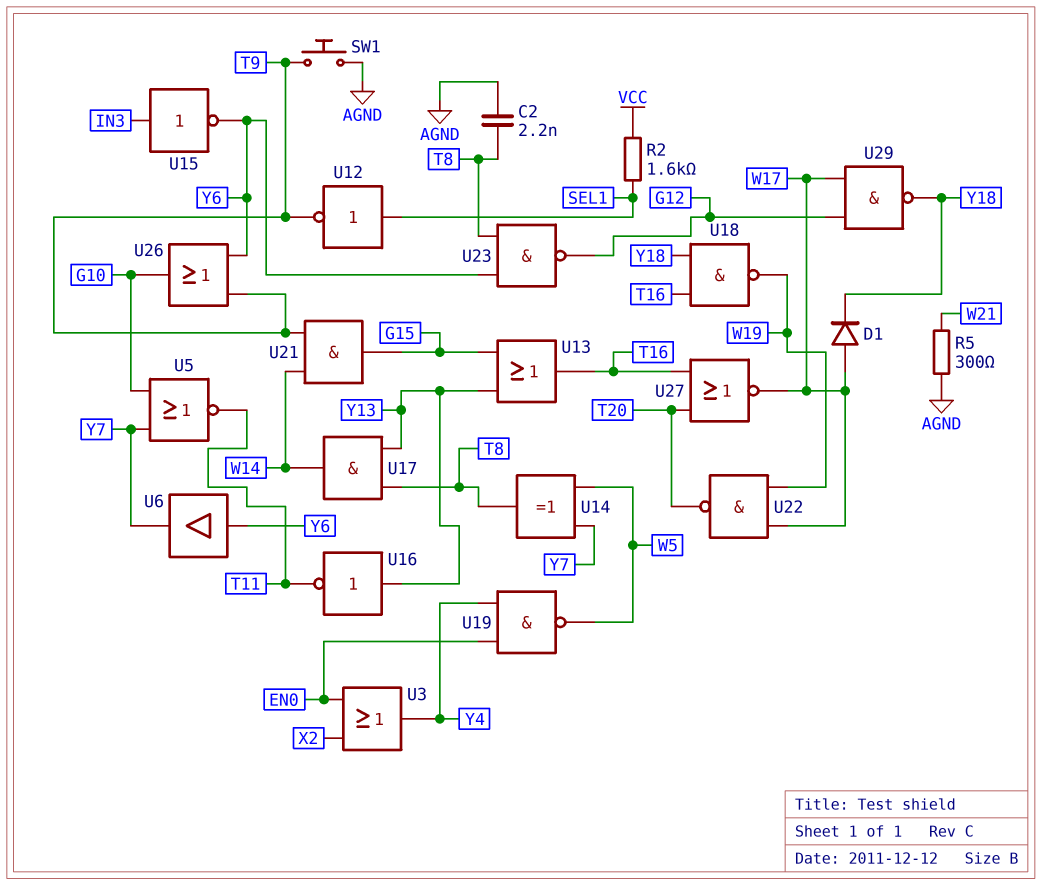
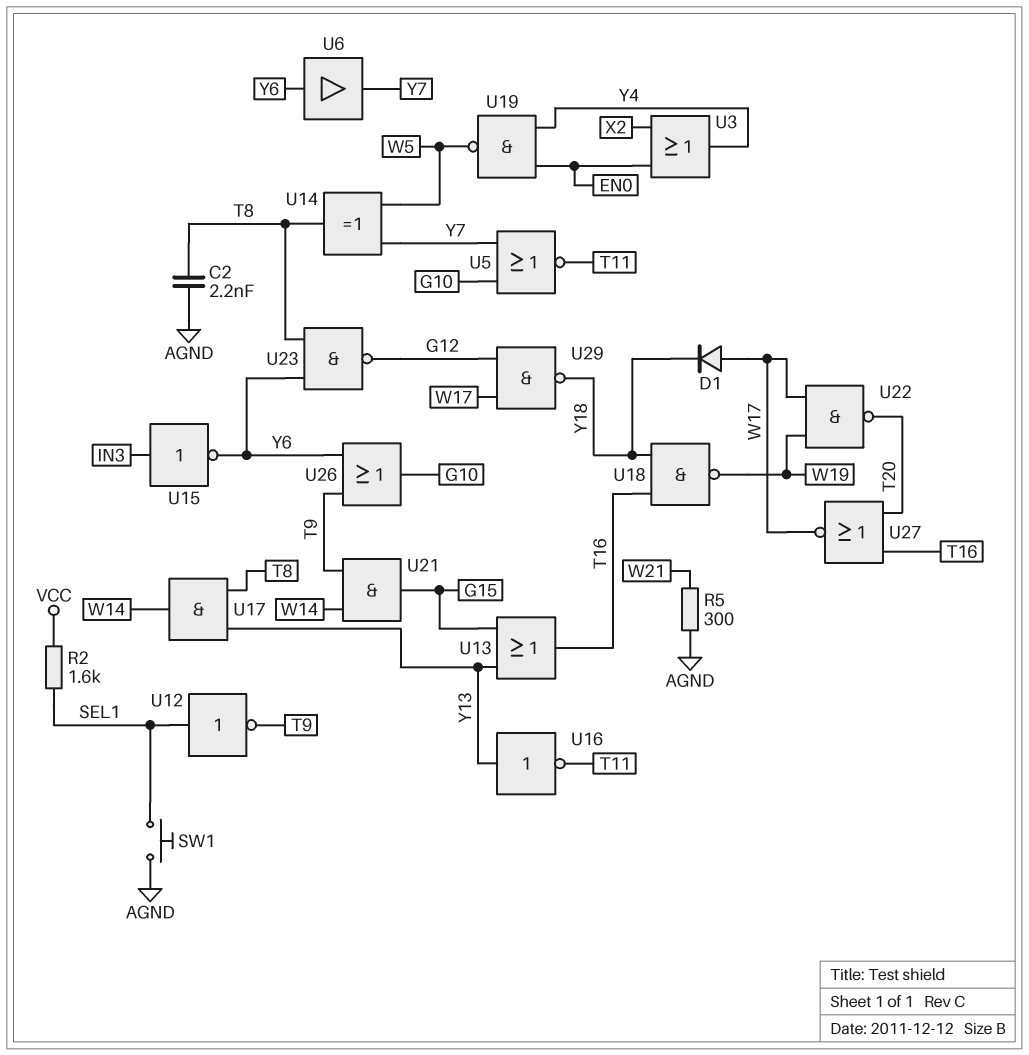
SW1: button (AGND, T9) -> button (AGND, SEL1)

